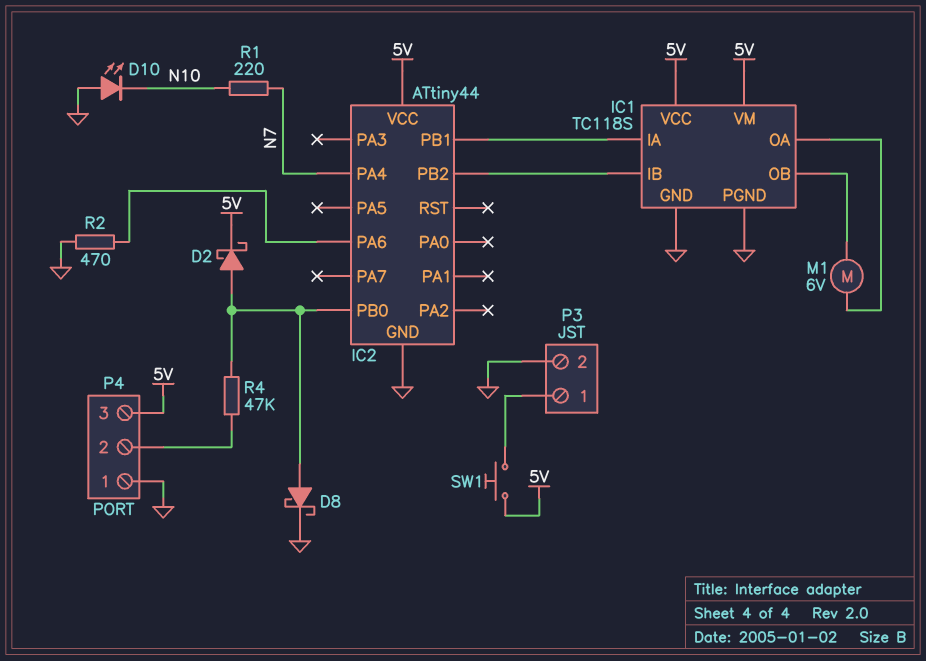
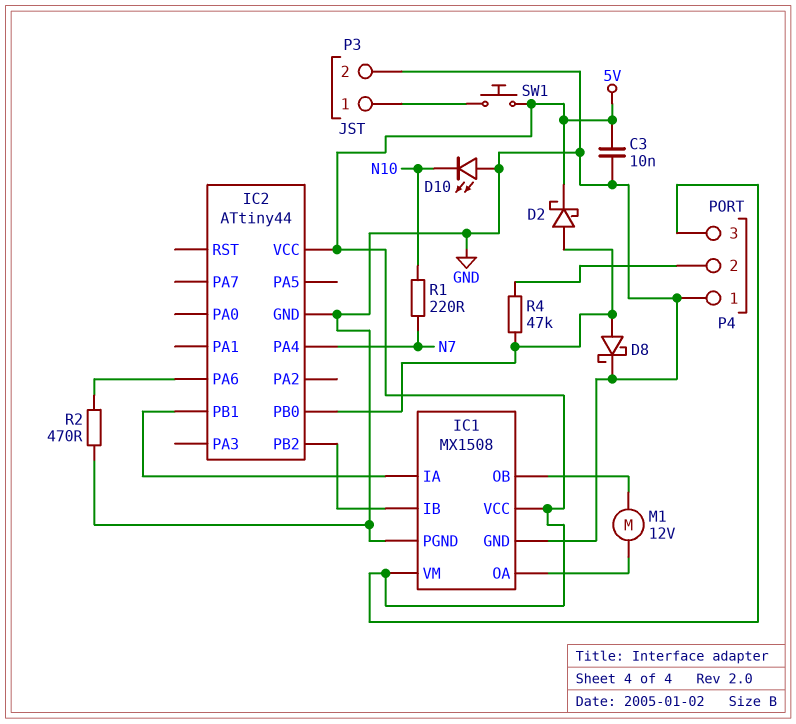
C3: none -> 10nF (5V, GND)
IC1: TC118S -> MX1508
M1: motor 6V (IC1/OA, IC1/OB) -> motor 12V (IC1/OA, IC1/OB)

